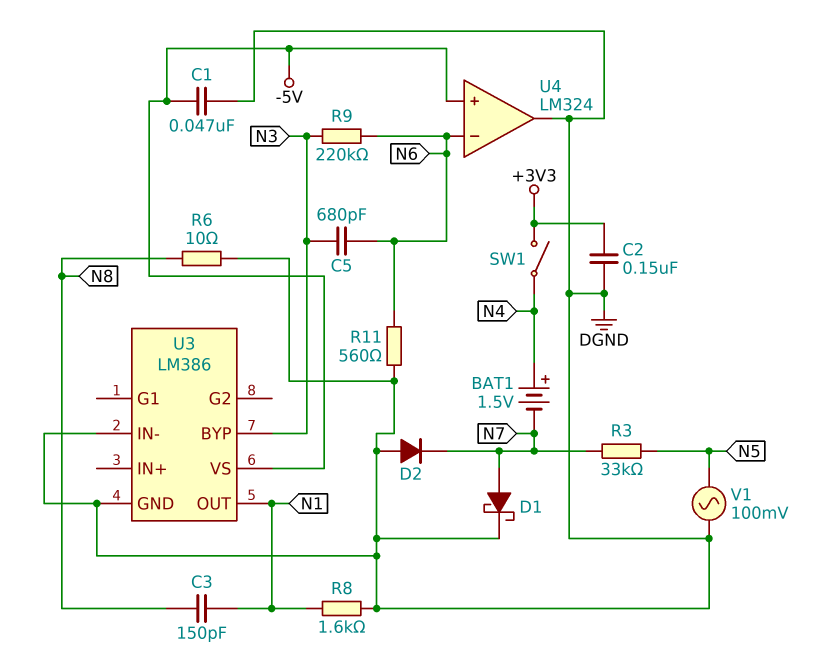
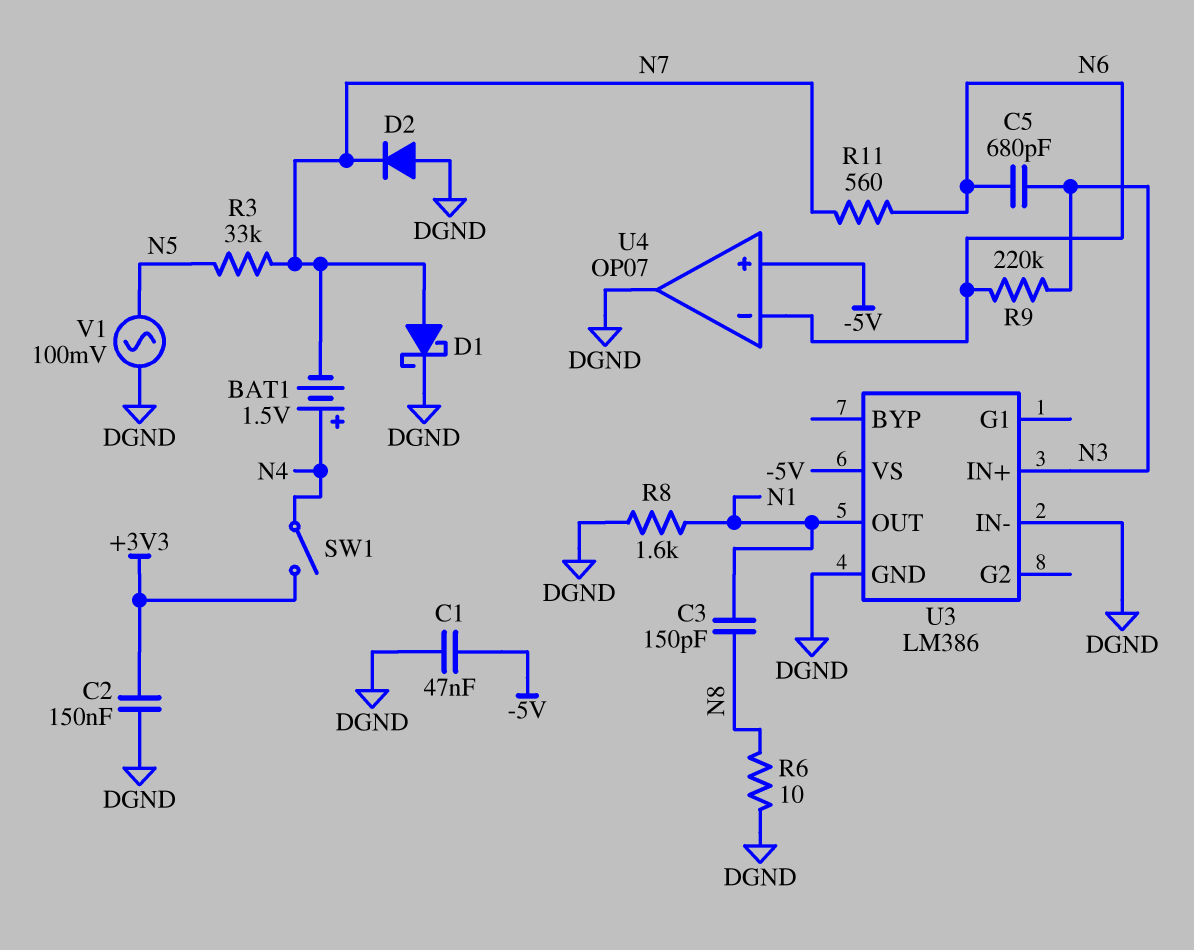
R11: 560 (DGND, N6) -> 560 (N6, N7)
U3 pin BYP: N3 -> none
U3 pin IN+: none -> N3
U4: LM324 -> OP07

